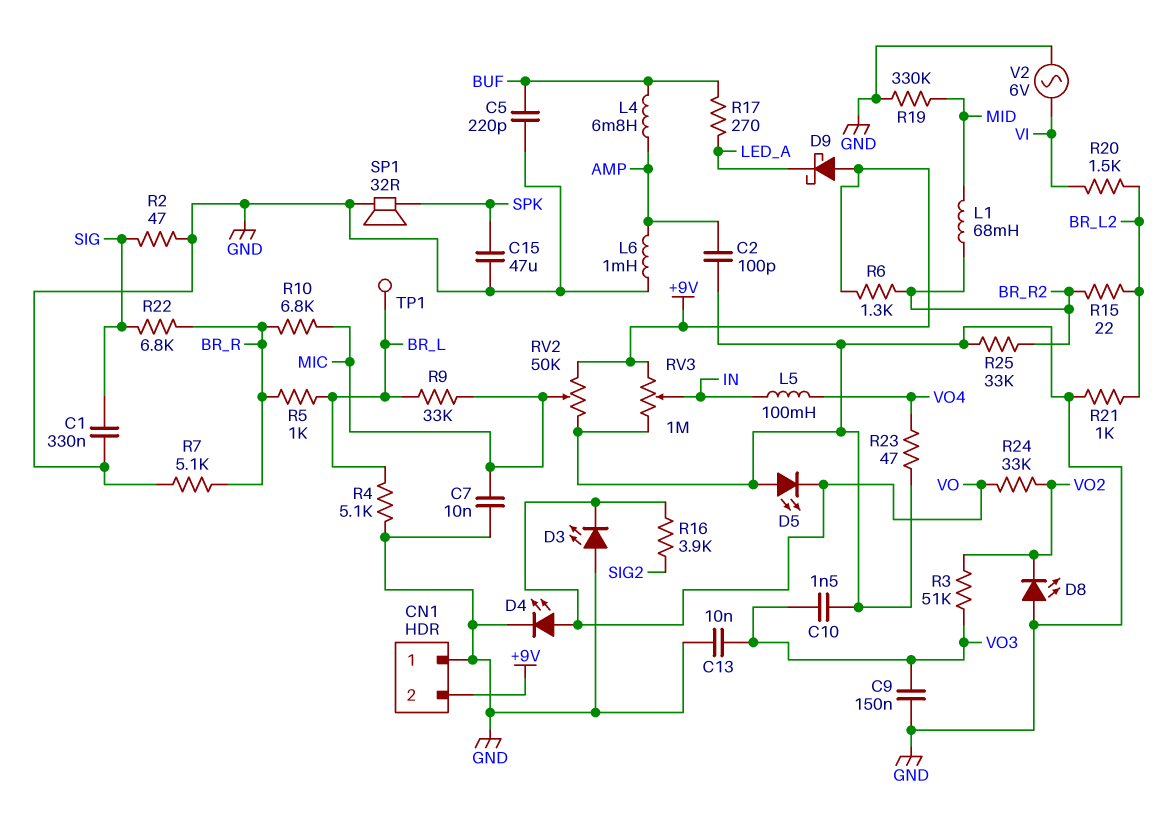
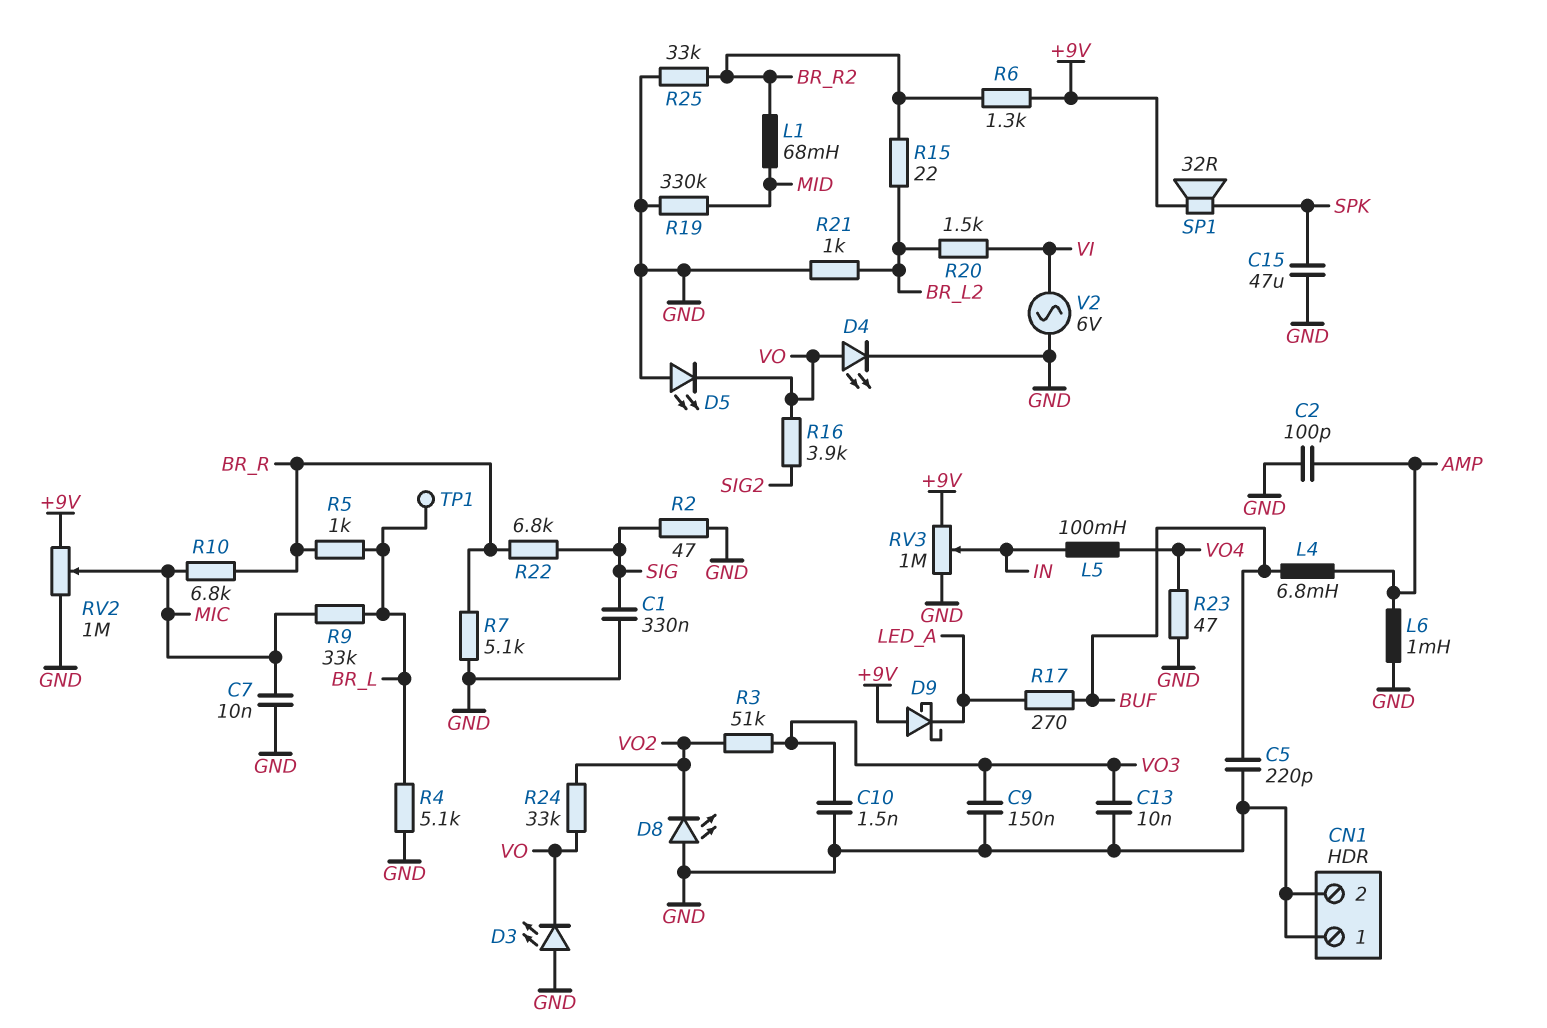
CN1 pin 2: +9V -> GND
RV2: 50k (+9V, GND, wiper MIC) -> 1M (+9V, GND, wiper MIC)
SP1: speaker 32R (GND, SPK) -> speaker 32R (+9V, SPK)

